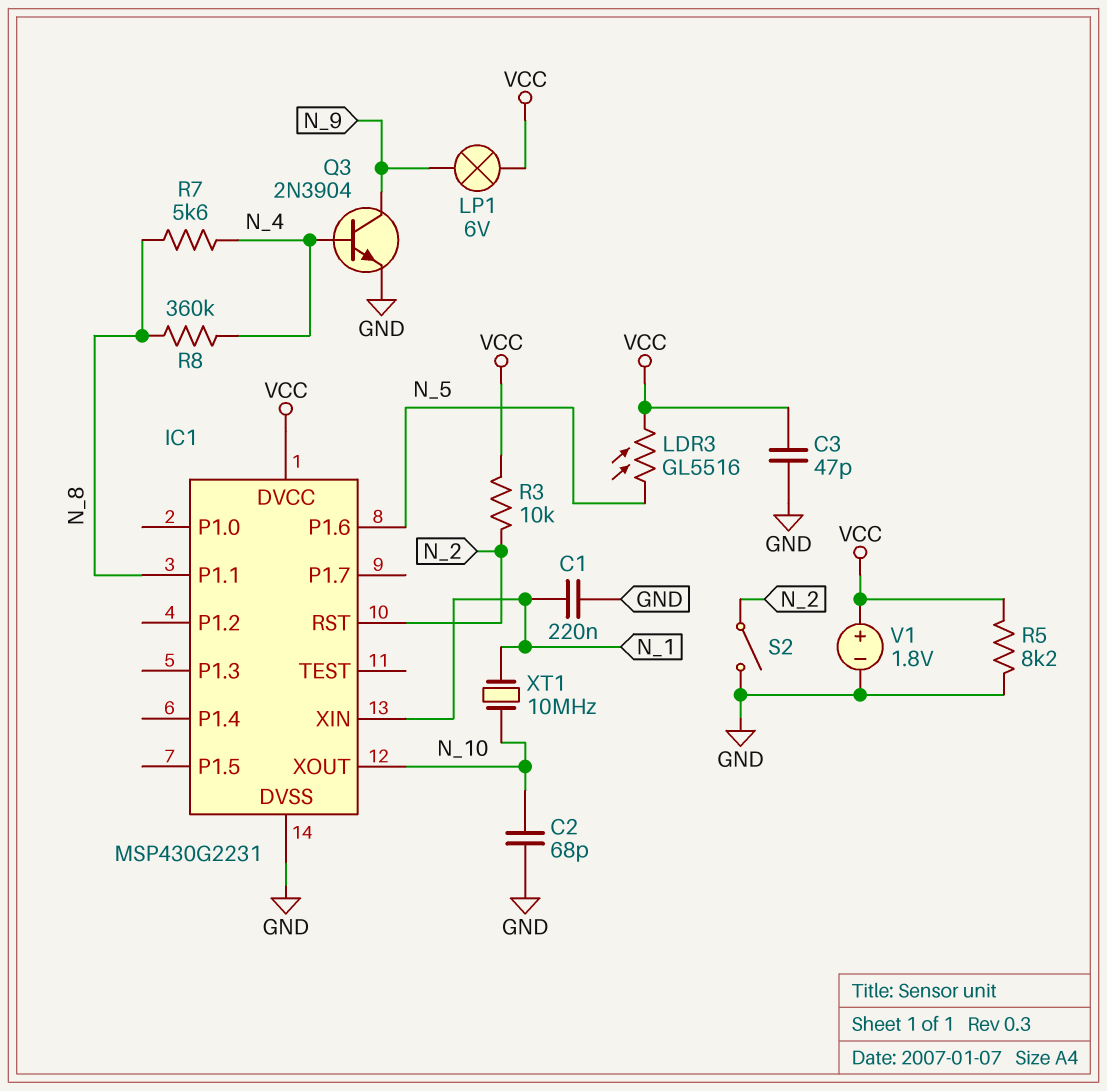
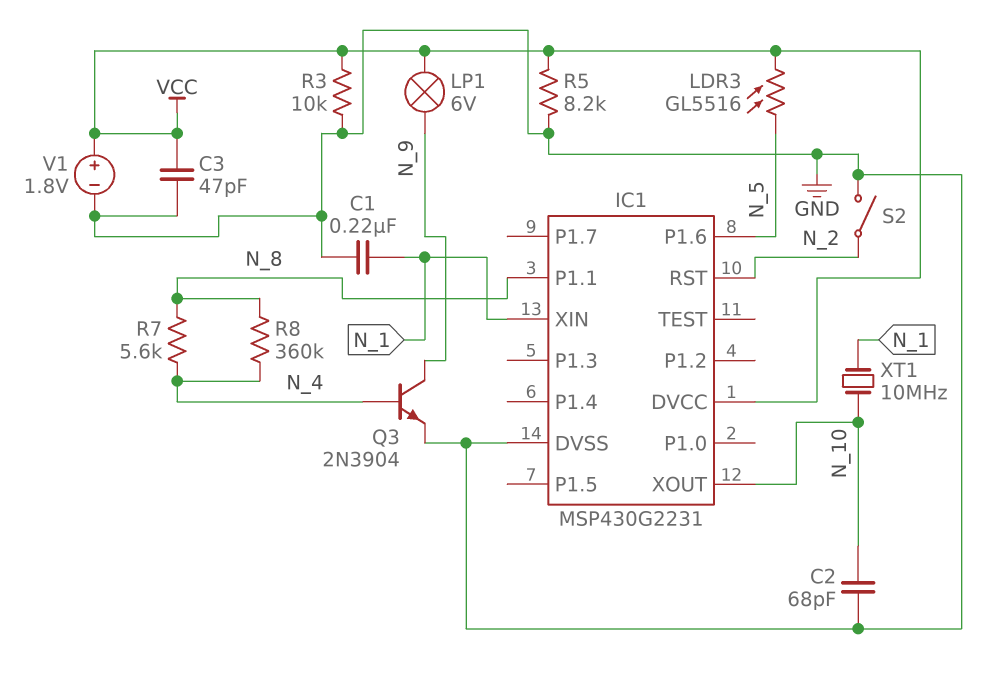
R3: 10k (N_2, VCC) -> 10k (GND, VCC)

